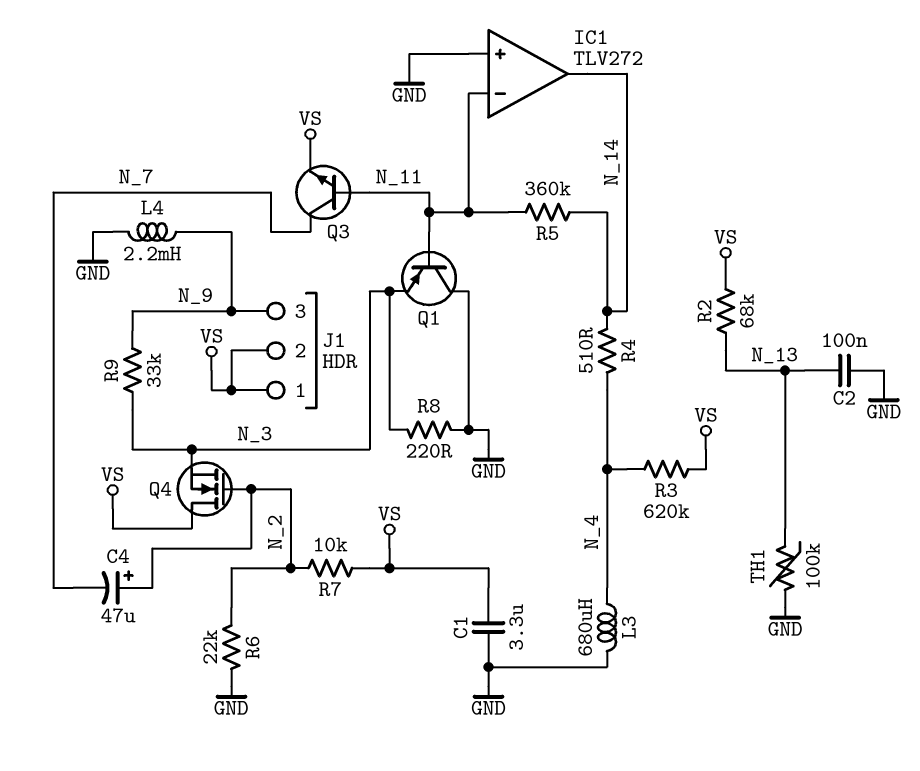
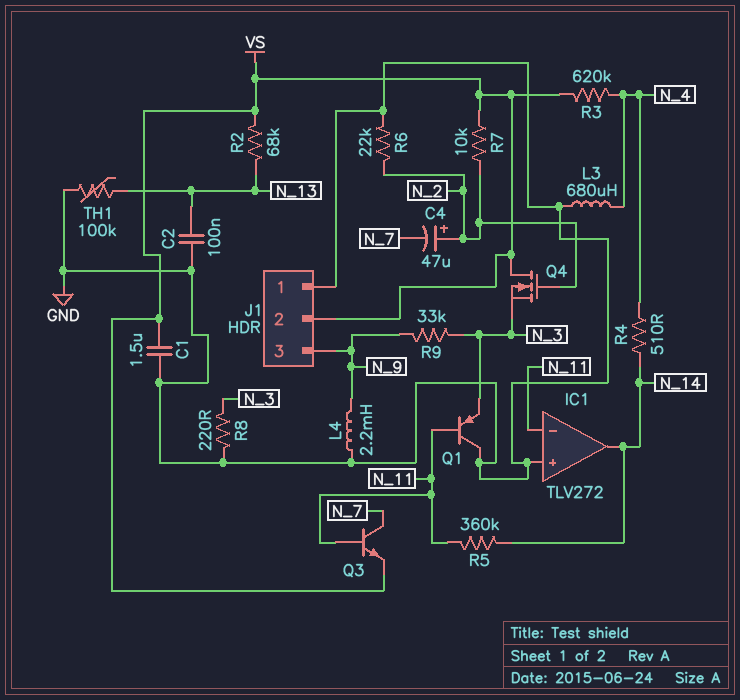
C1: 3.3uF (GND, VS) -> 1.5uF (GND, VS)
J1 pin 1: VS -> GND

